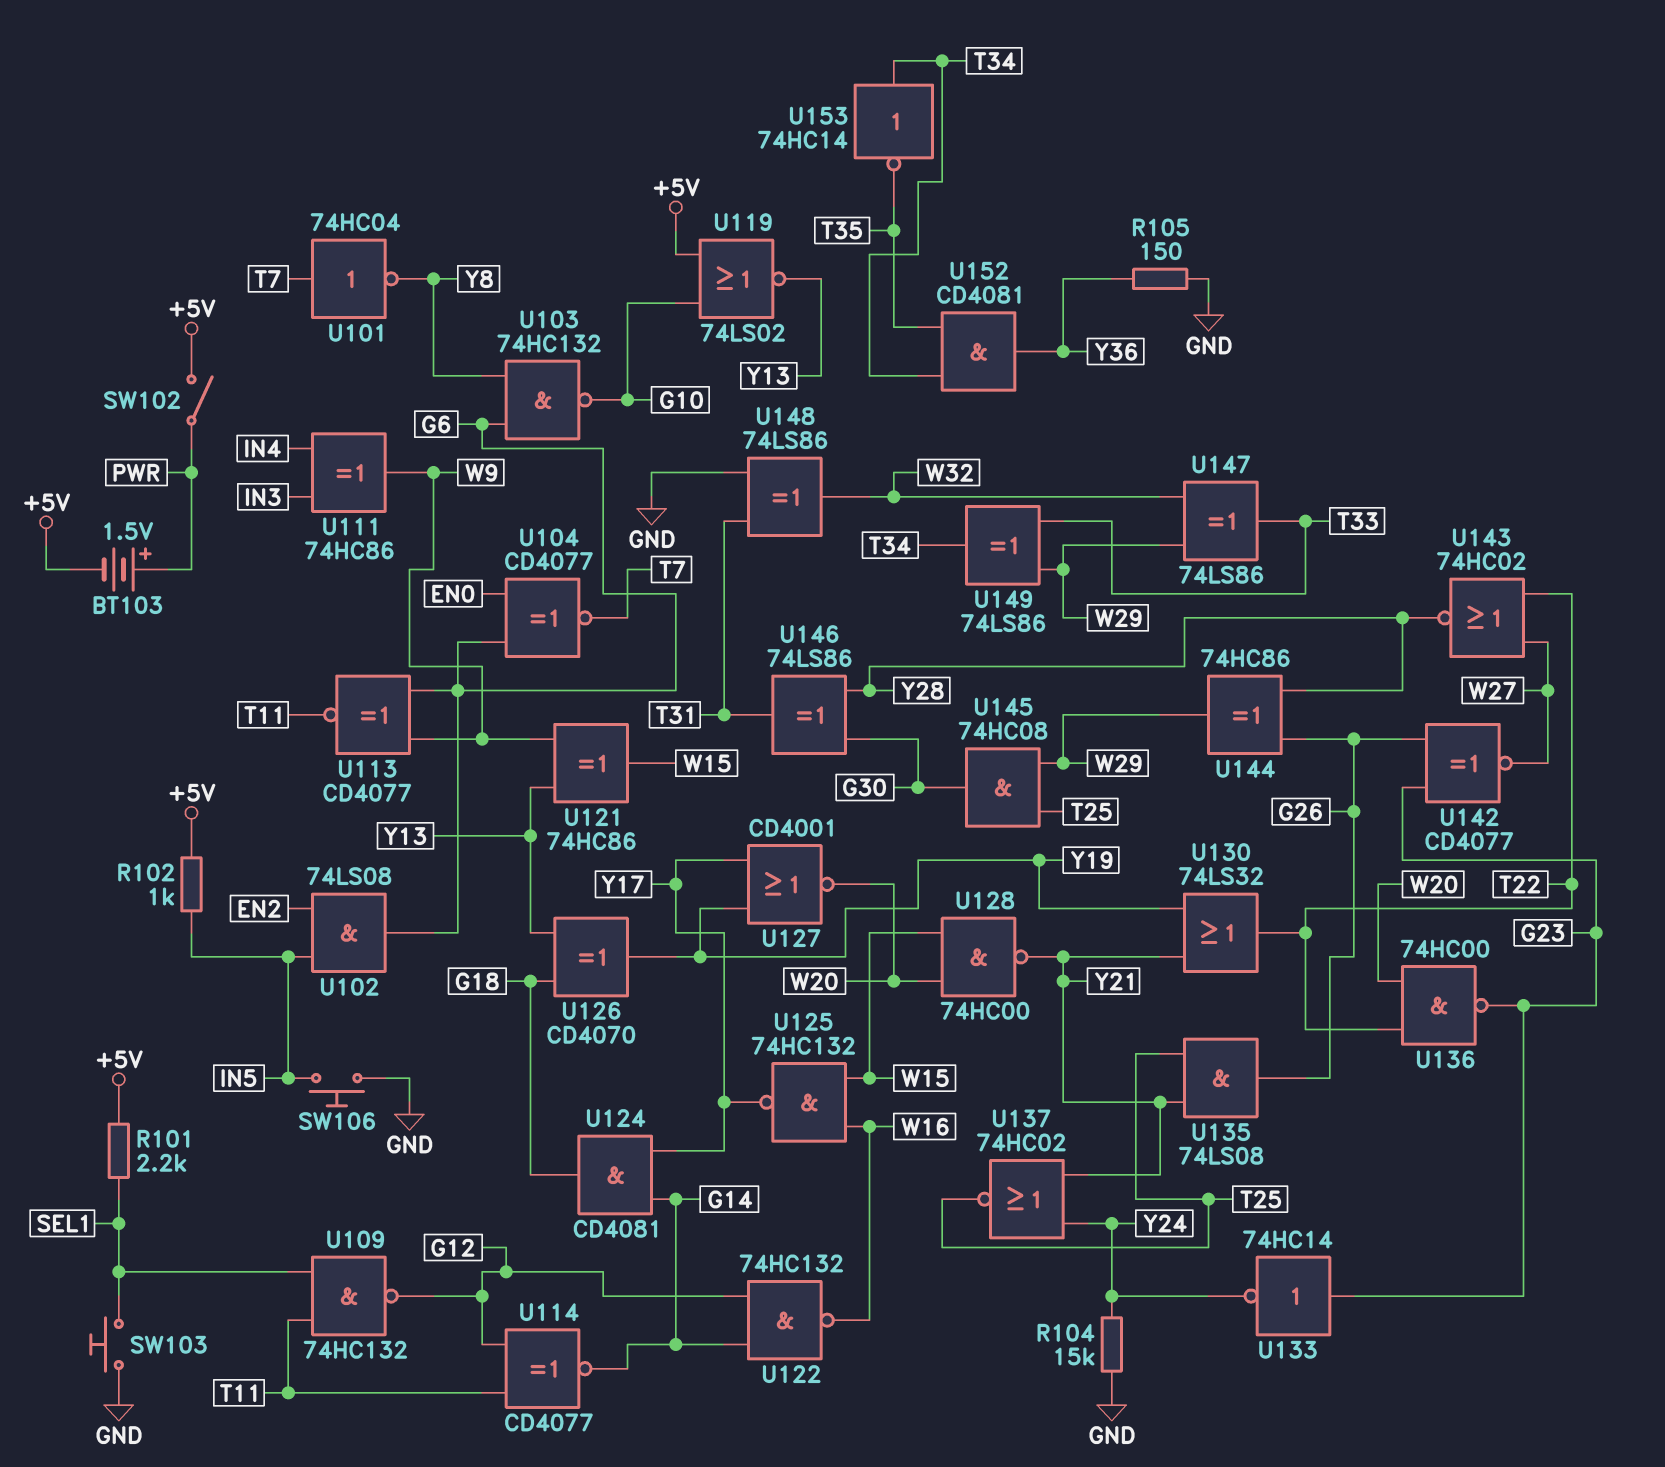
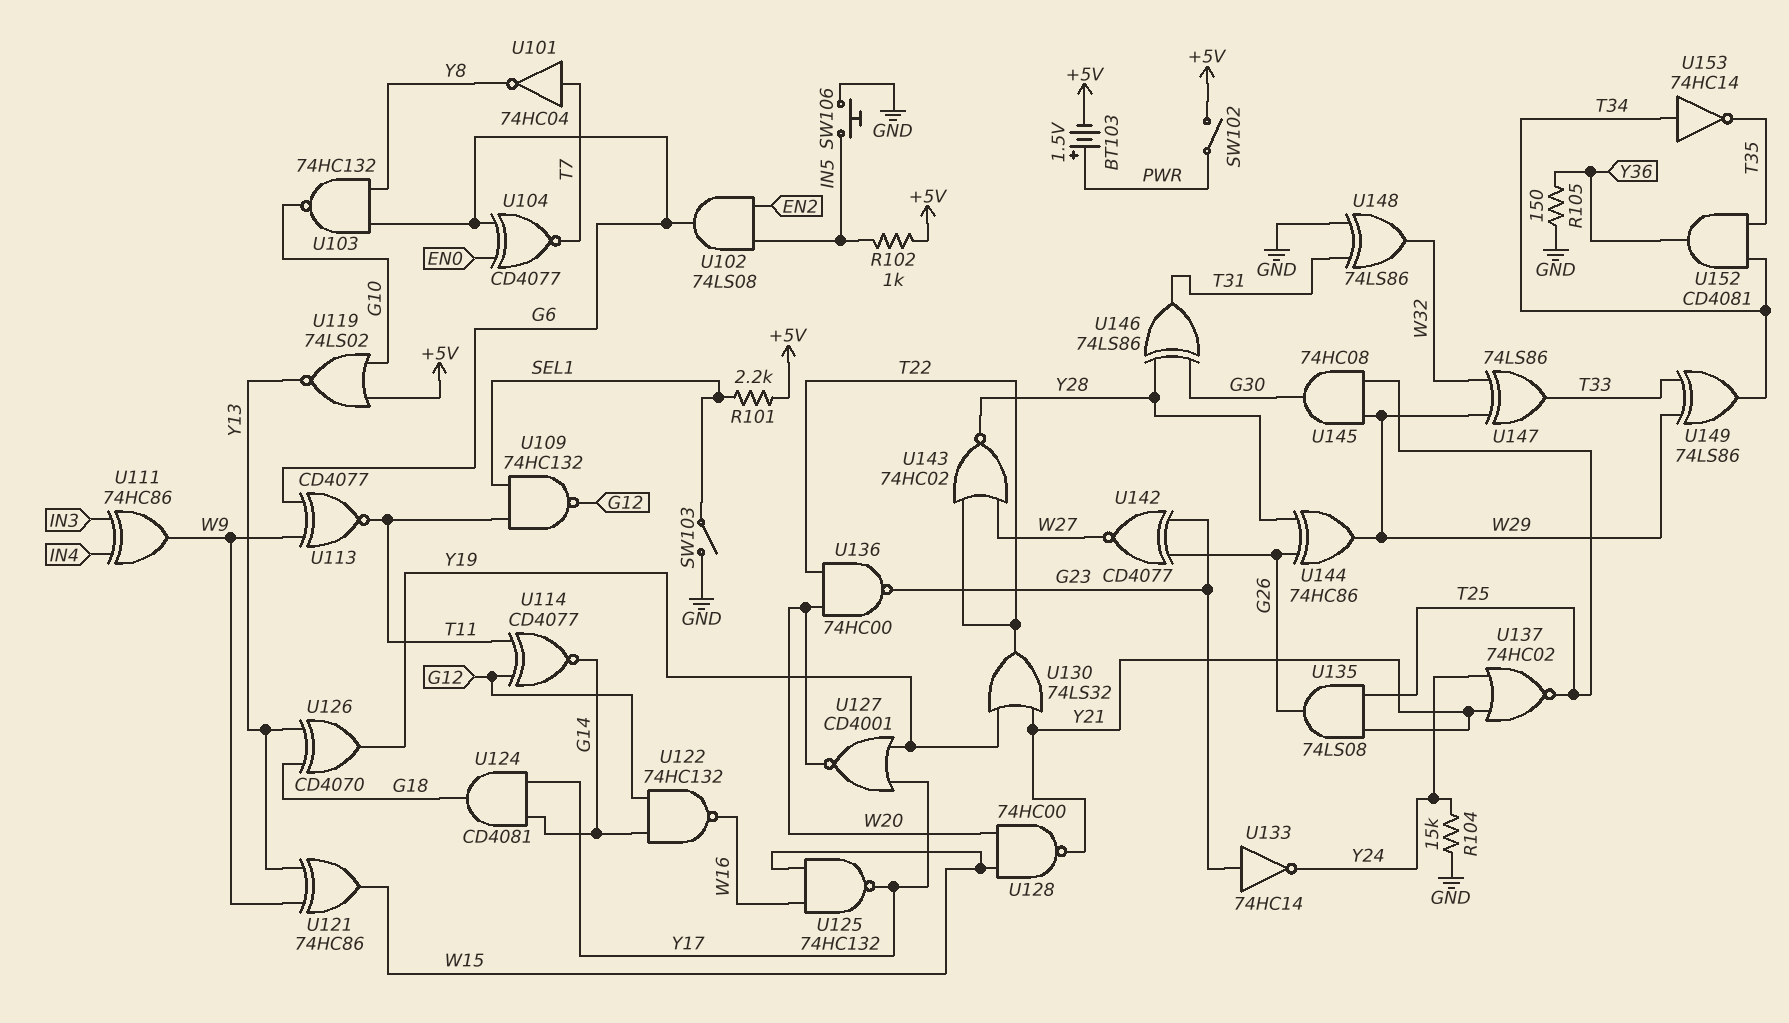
SW103: button (GND, SEL1) -> switch (GND, SEL1)

